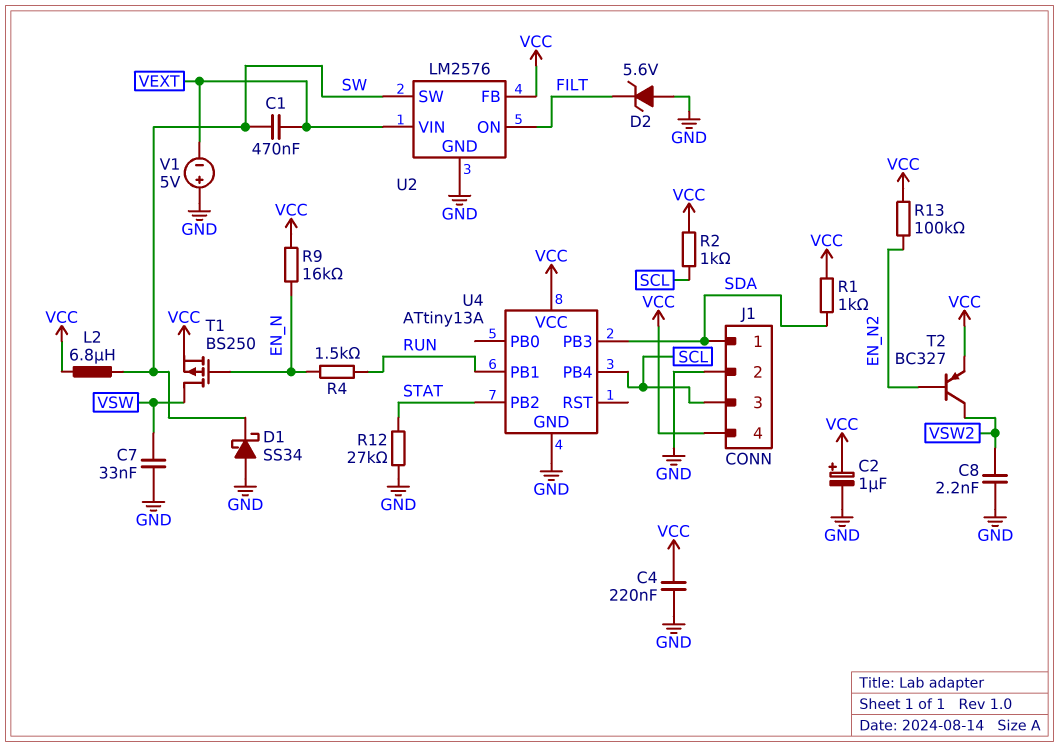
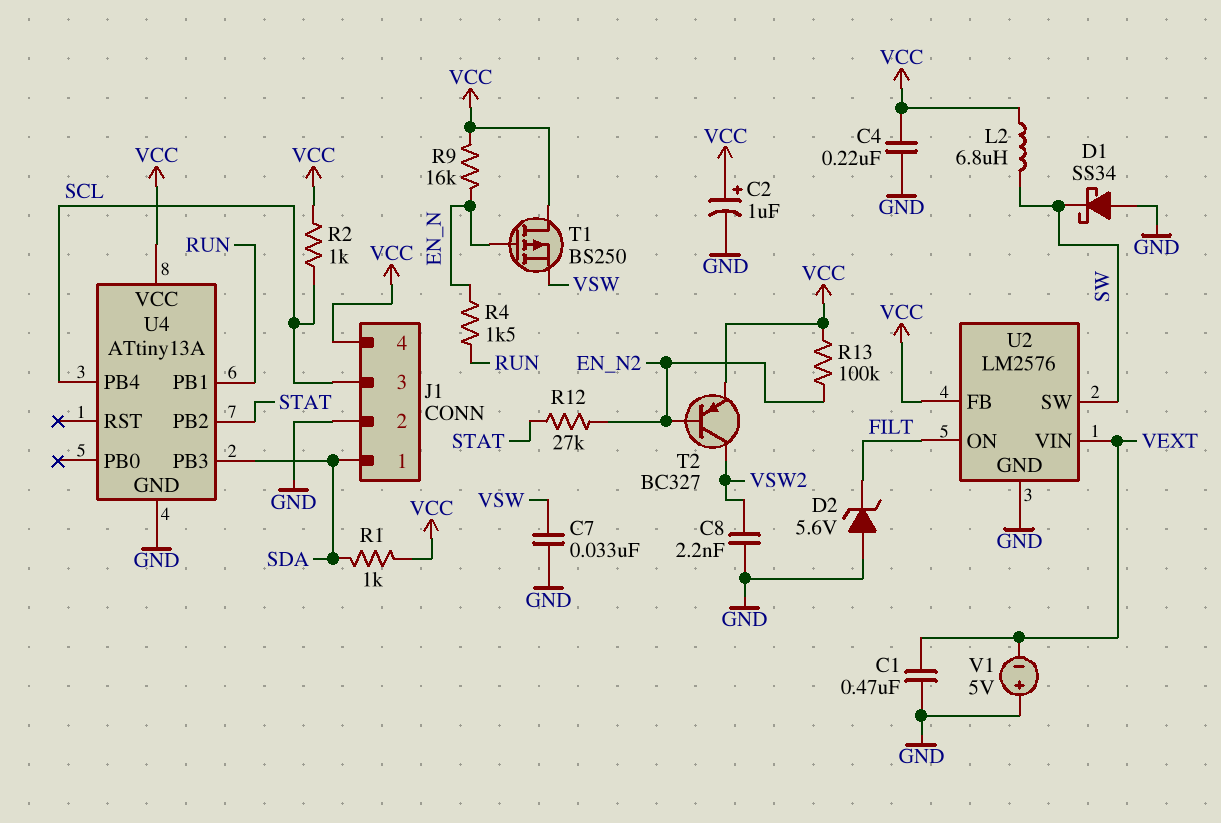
C1: 470nF (SW, VEXT) -> 470nF (GND, VEXT)
R12: 27k (GND, STAT) -> 27k (EN_N2, STAT)
T1: PMOS BS250 (G EN_N, D VSW, S VCC) -> PMOS BS250 (G EN_N, D VCC, S VSW)

